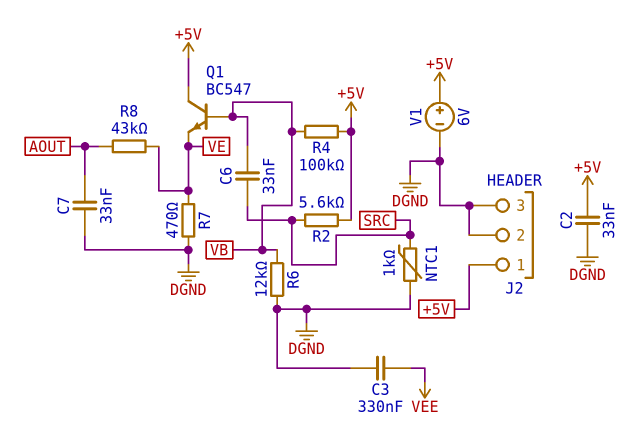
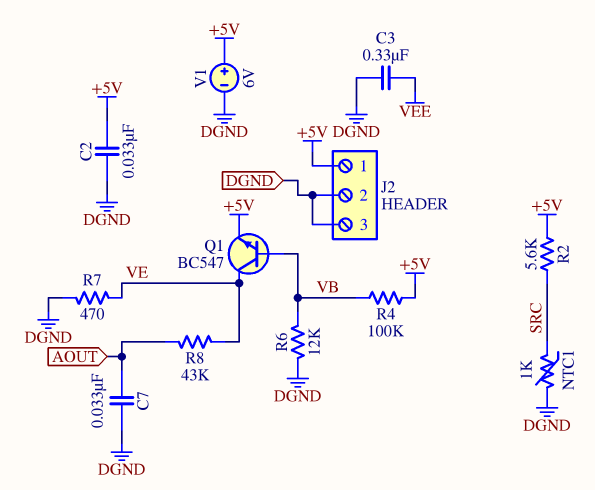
C6: 33nF (SRC, VB) -> none
Q1: NPN BC547 (B VB, C +5V, E VE) -> NPN BC547 (B VB, C VE, E +5V)

